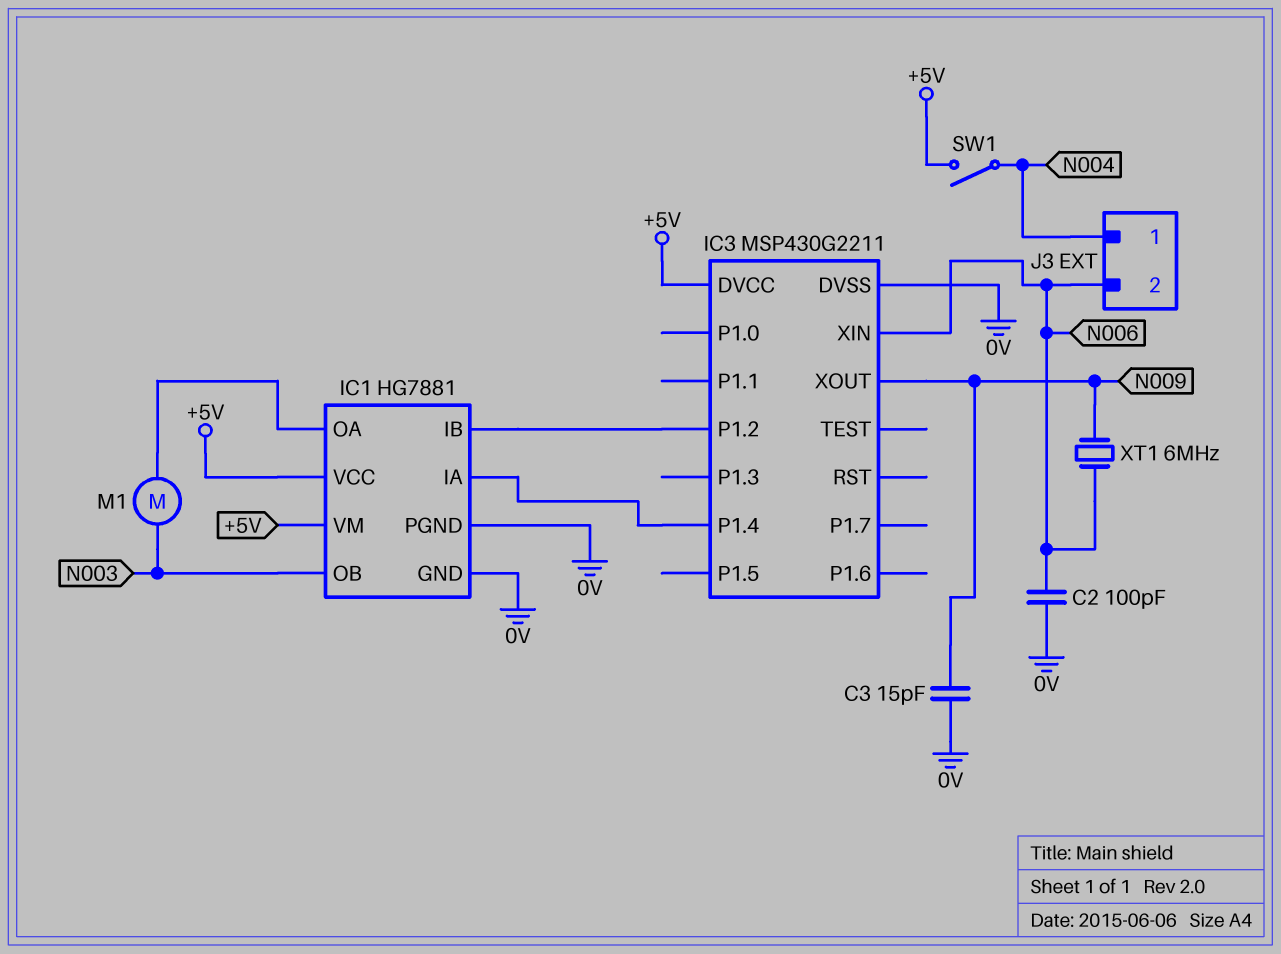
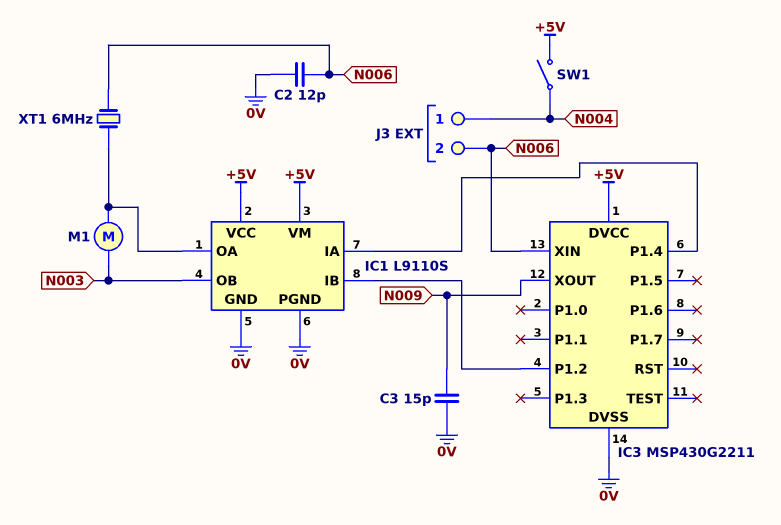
C2: 100pF (0V, N006) -> 12pF (0V, N006)
IC1: HG7881 -> L9110S
XT1: 6MHz (N006, N009) -> 6MHz (IC1/OA, N006)

